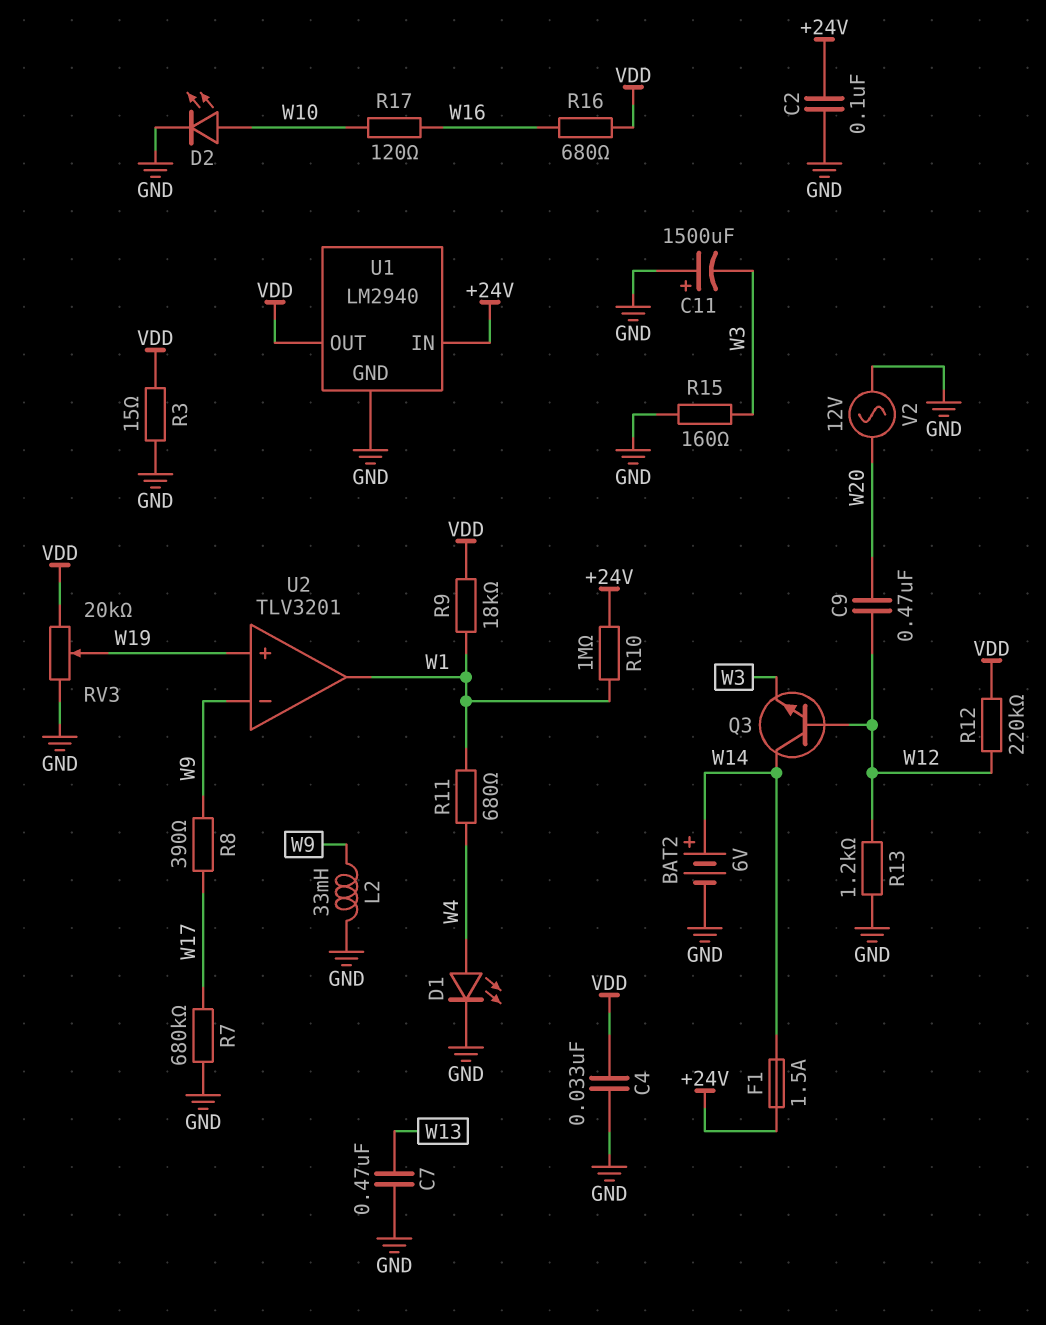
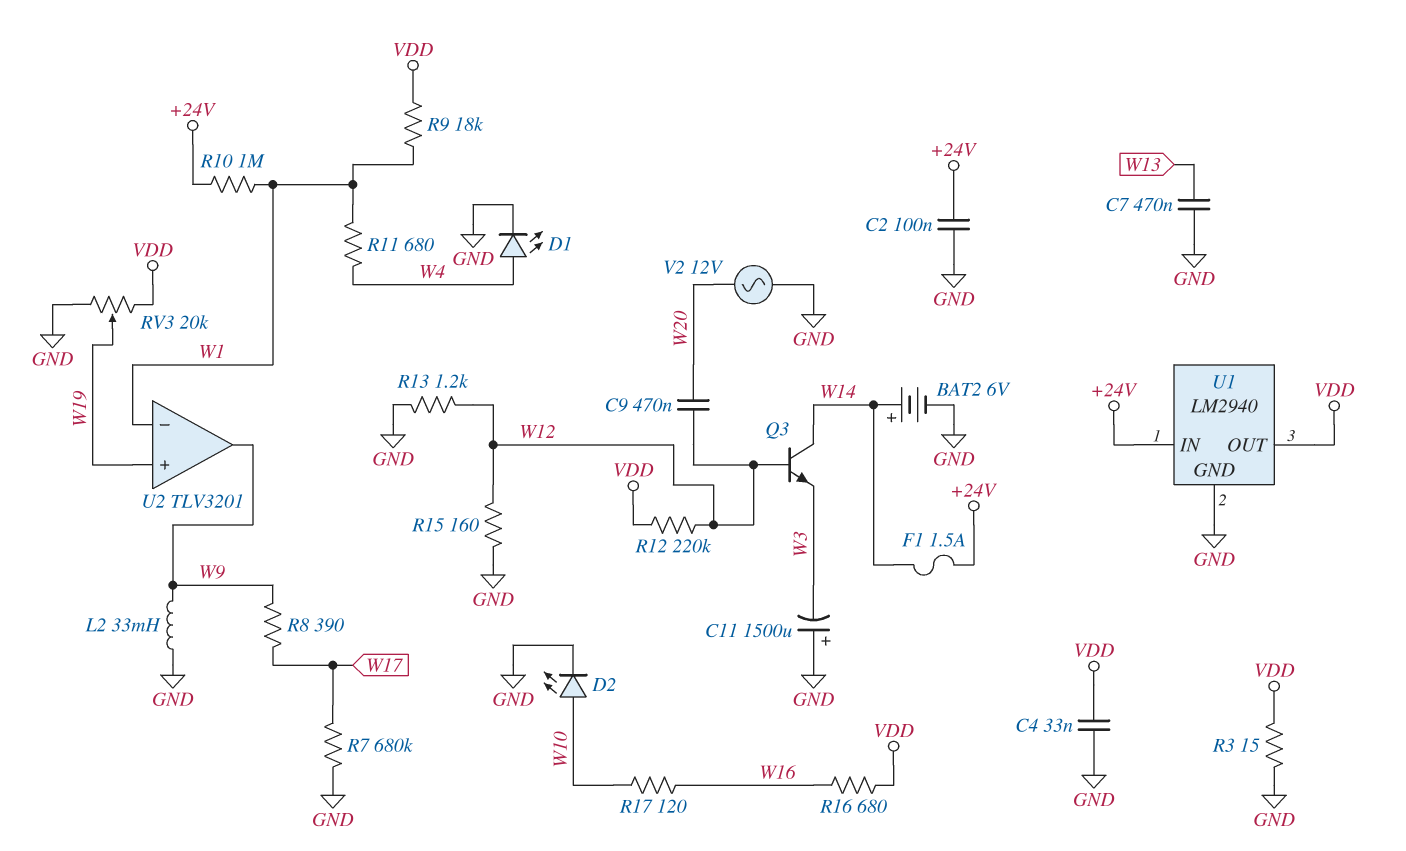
R15: 160 (GND, W3) -> 160 (GND, W12)
U2 pin in-: W9 -> W1
U2 pin out: W1 -> W9

